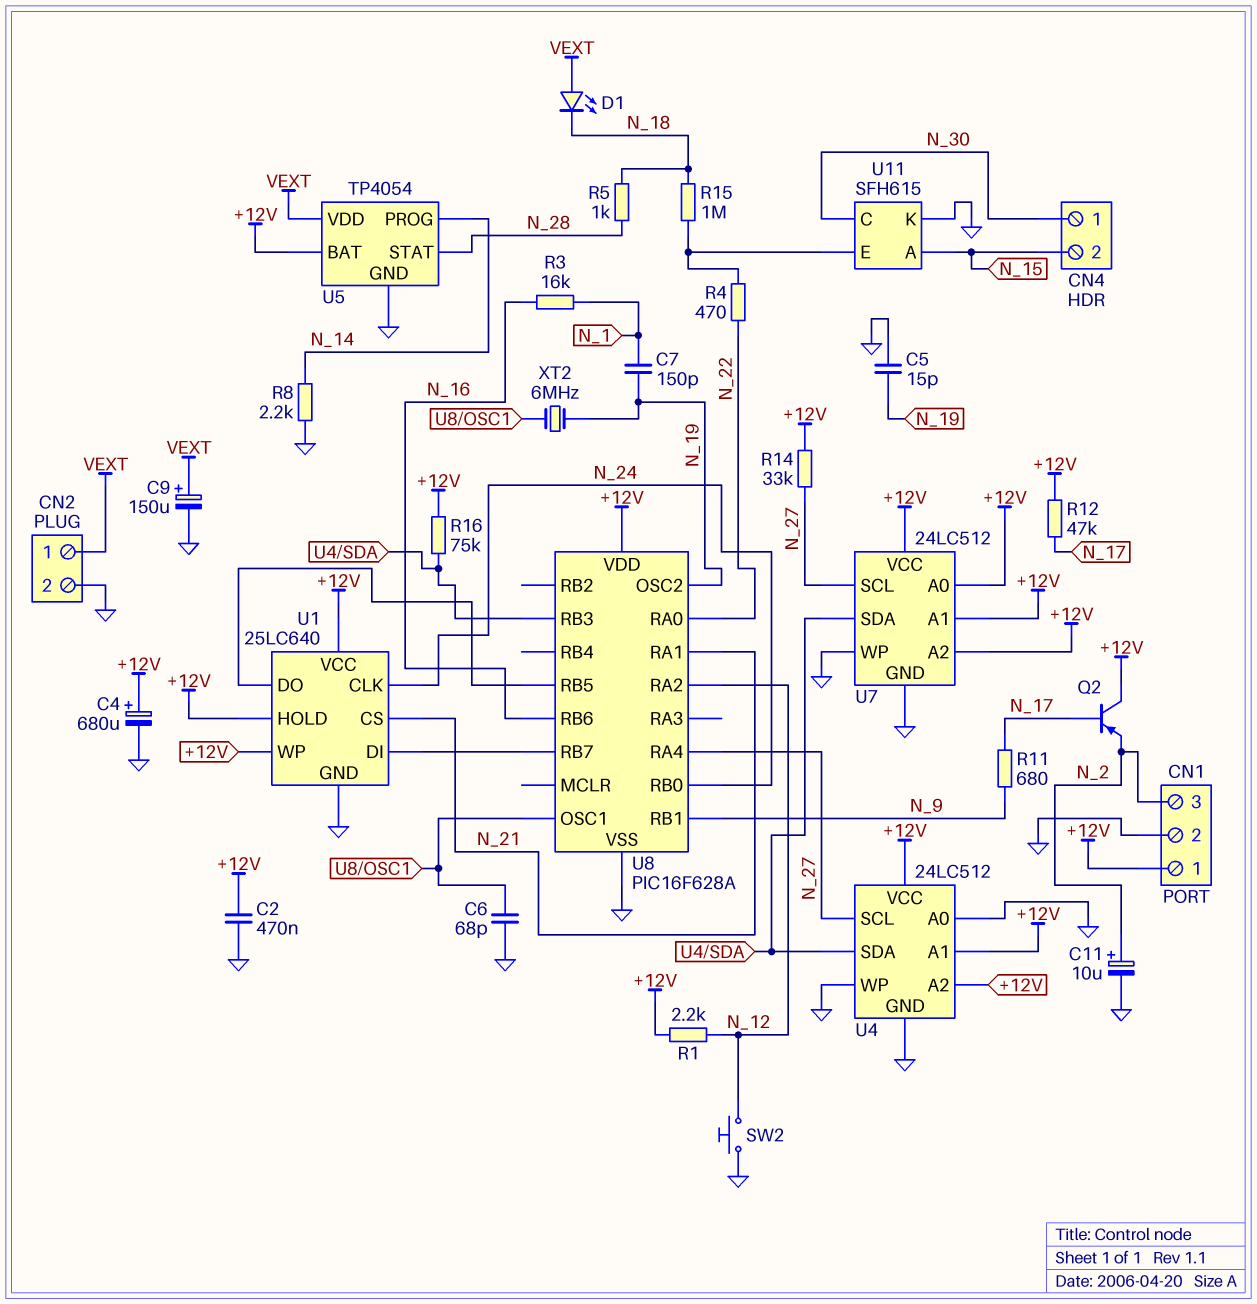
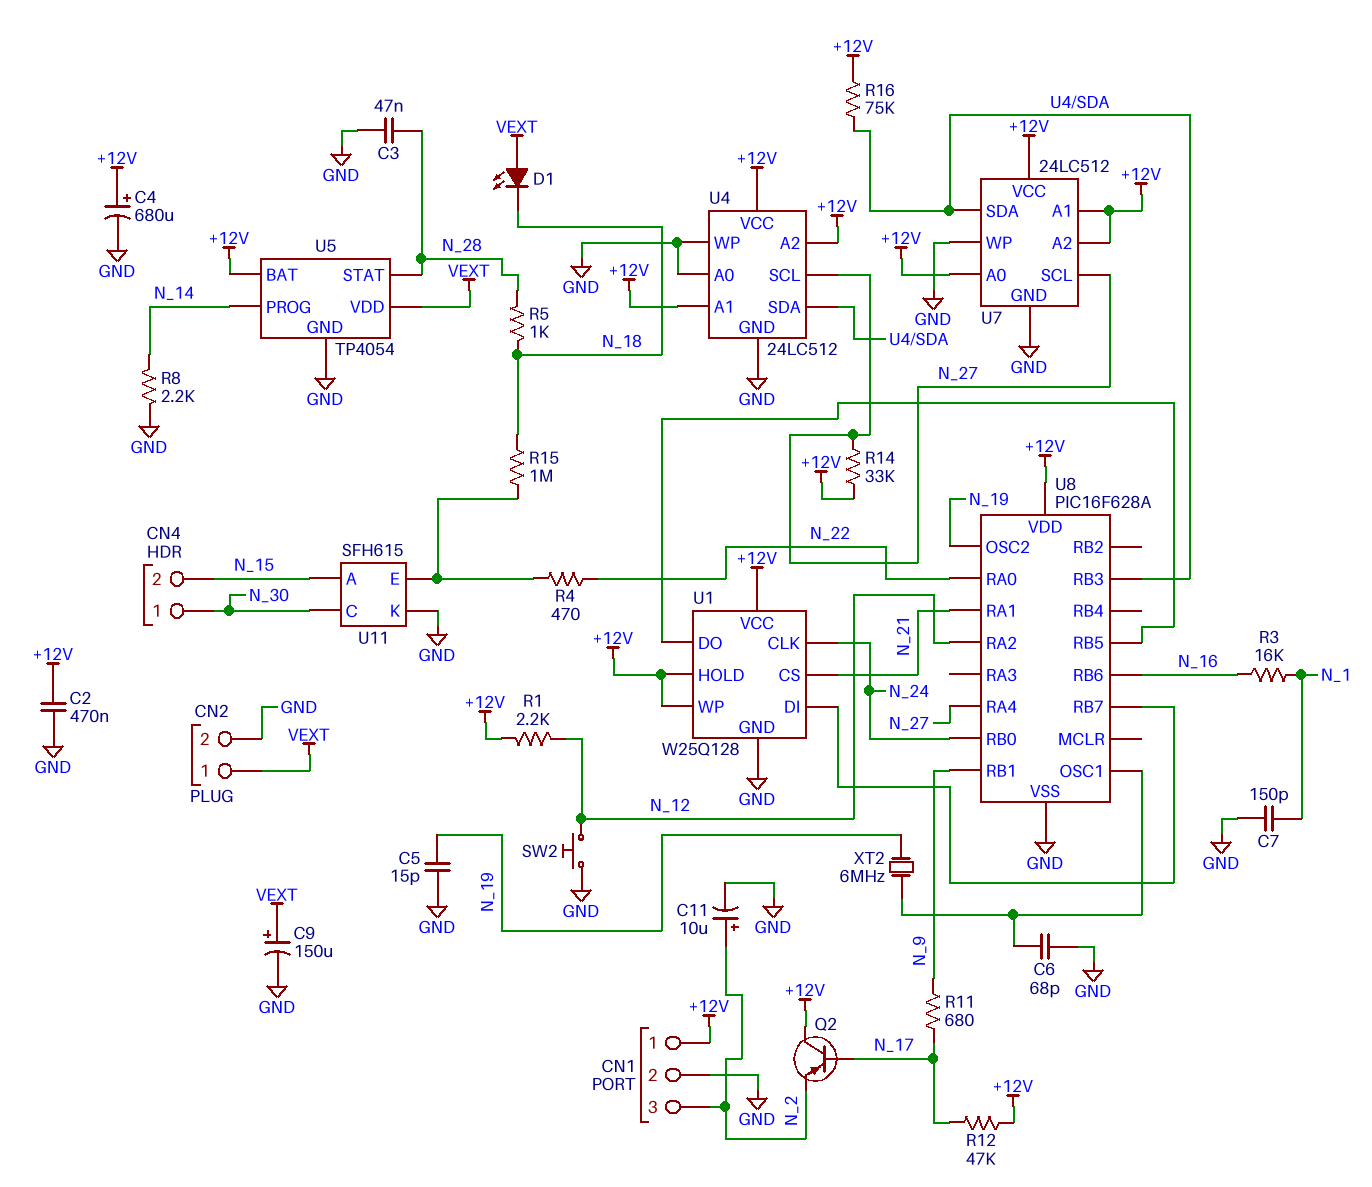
C3: none -> 47nF (GND, N_28)
C7: 150pF (N_1, N_19) -> 150pF (GND, N_1)
U1: 25LC640 -> W25Q128

